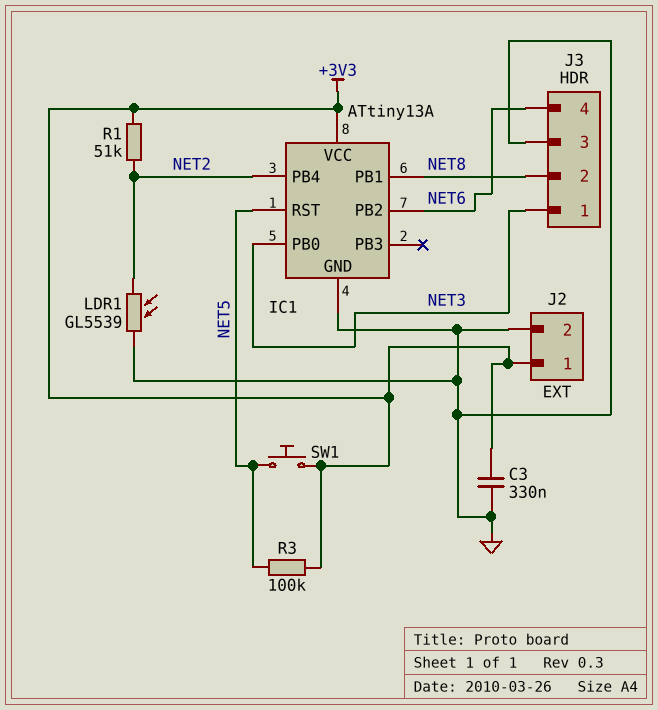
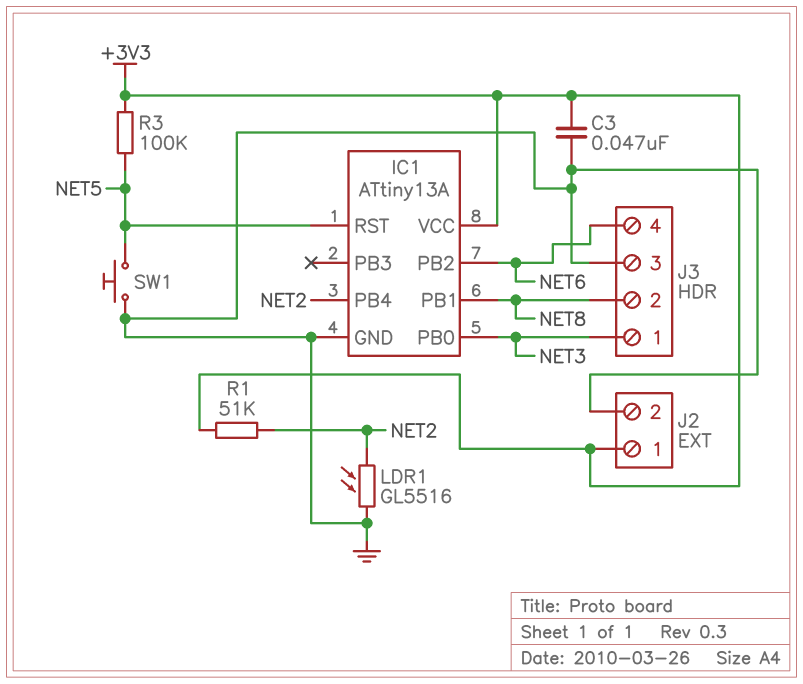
C3: 330nF (+3V3, GND) -> 47nF (+3V3, GND)
LDR1: GL5539 (GND, NET2) -> GL5516 (GND, NET2)
SW1: button (+3V3, NET5) -> button (GND, NET5)

